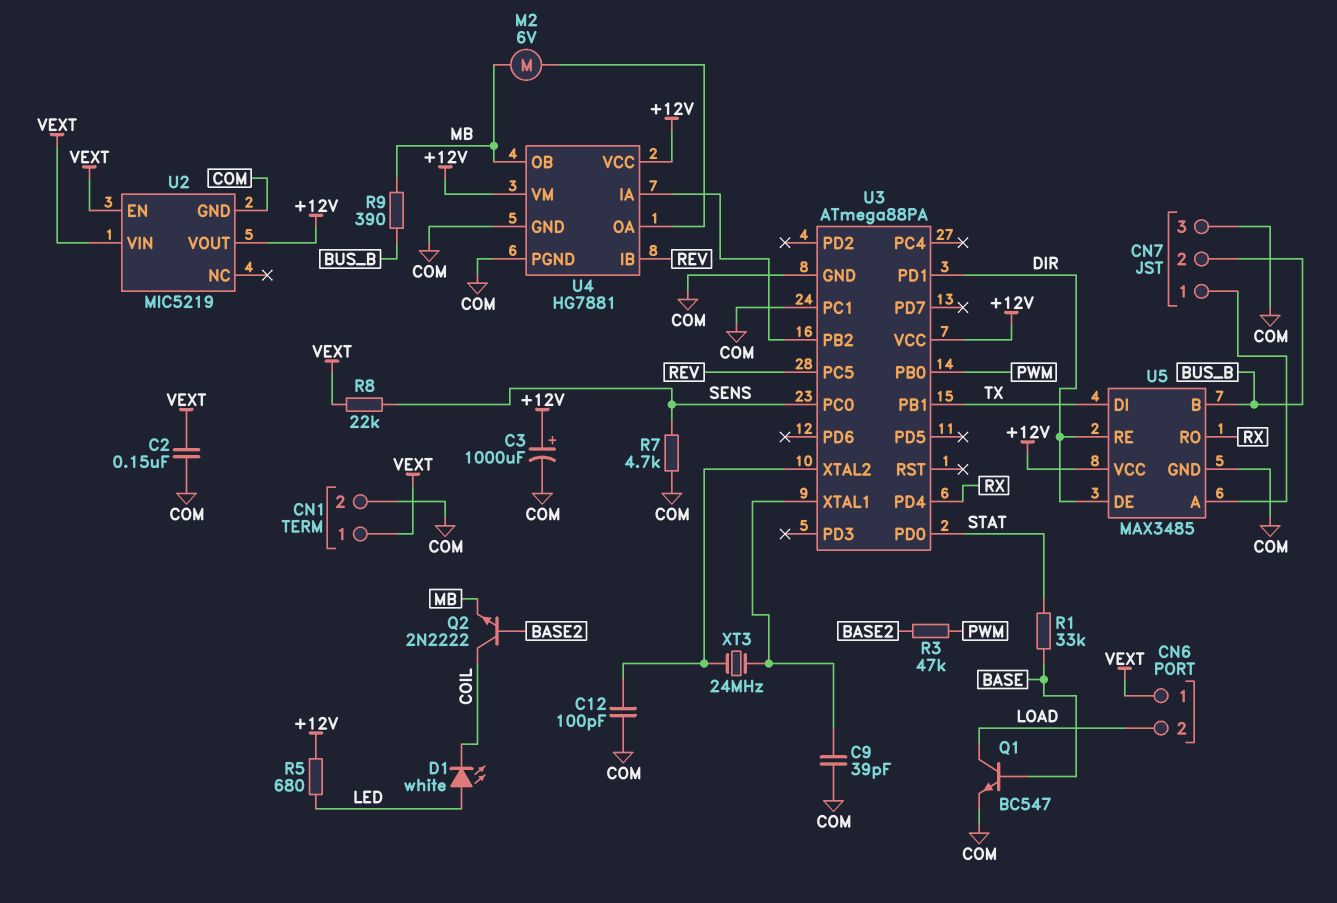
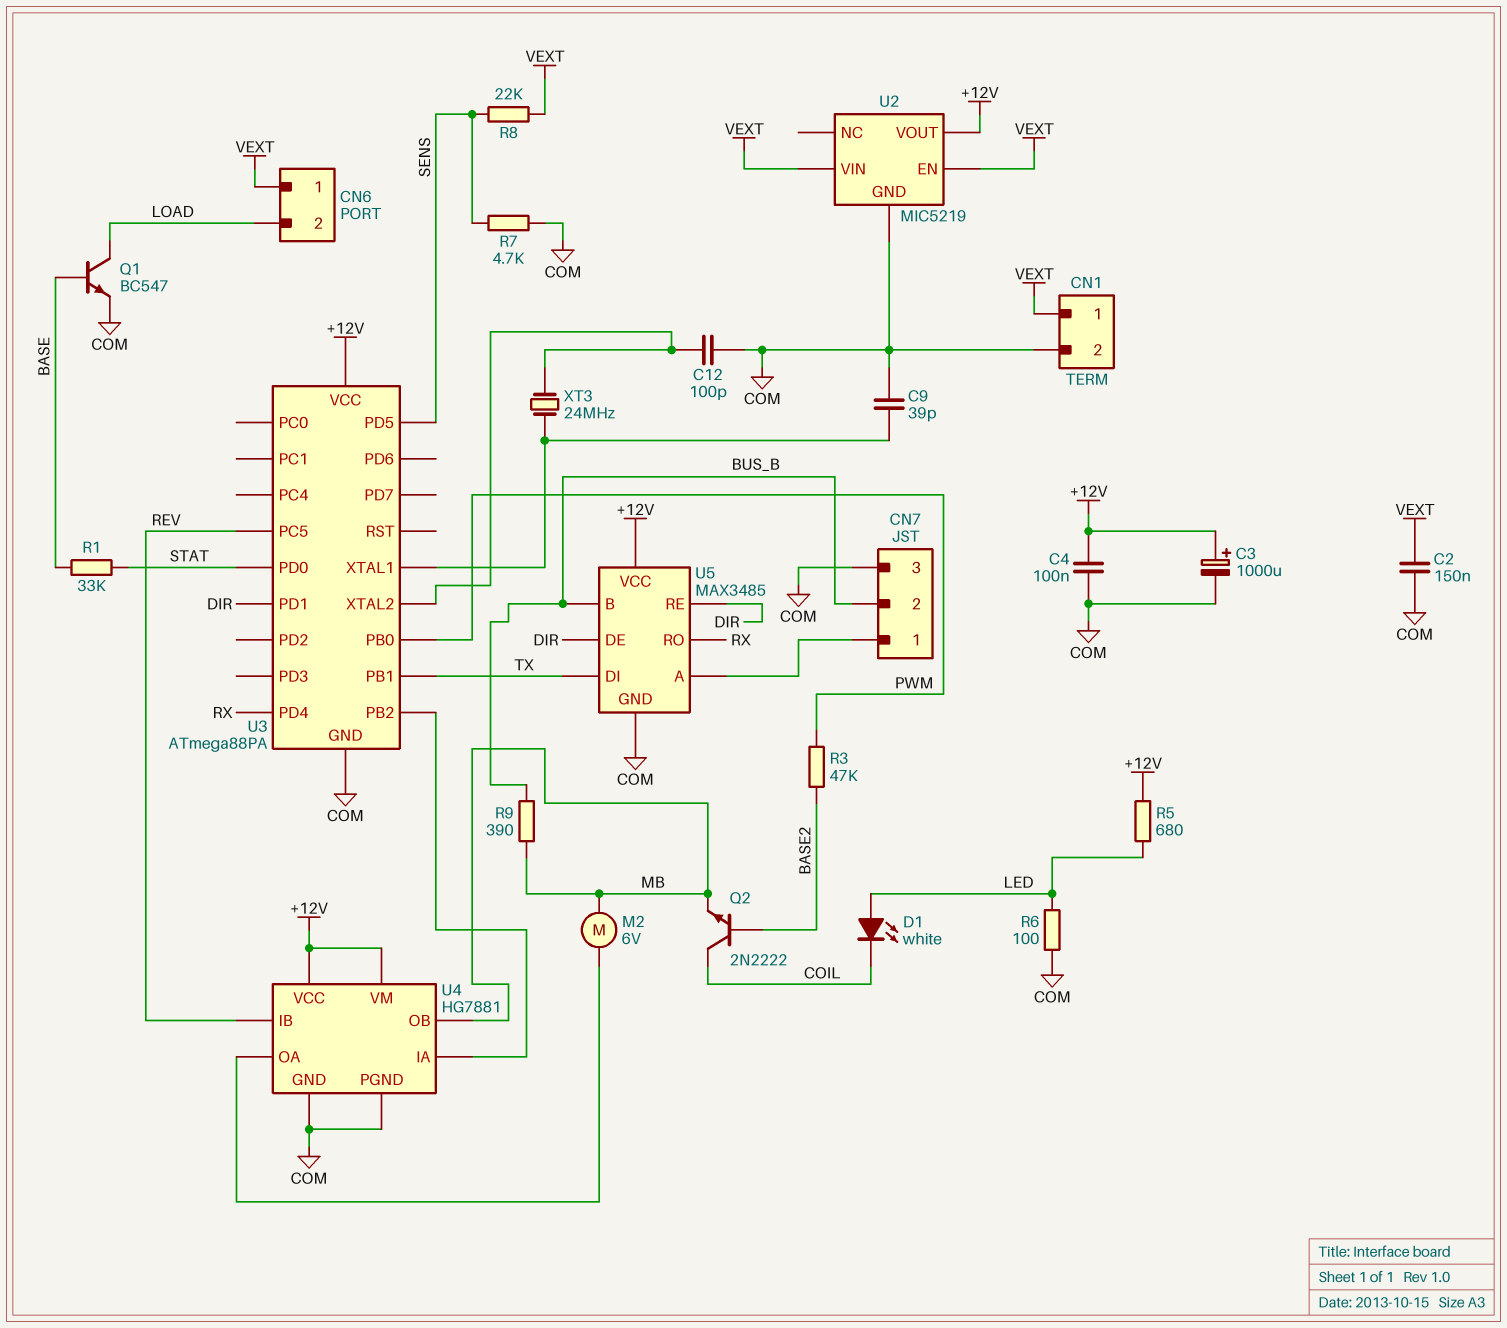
C4: none -> 100nF (+12V, COM)
R6: none -> 100 (COM, LED)
U3 pin PC0: SENS -> none
U3 pin PC1: COM -> none
U3 pin PD5: none -> SENS

